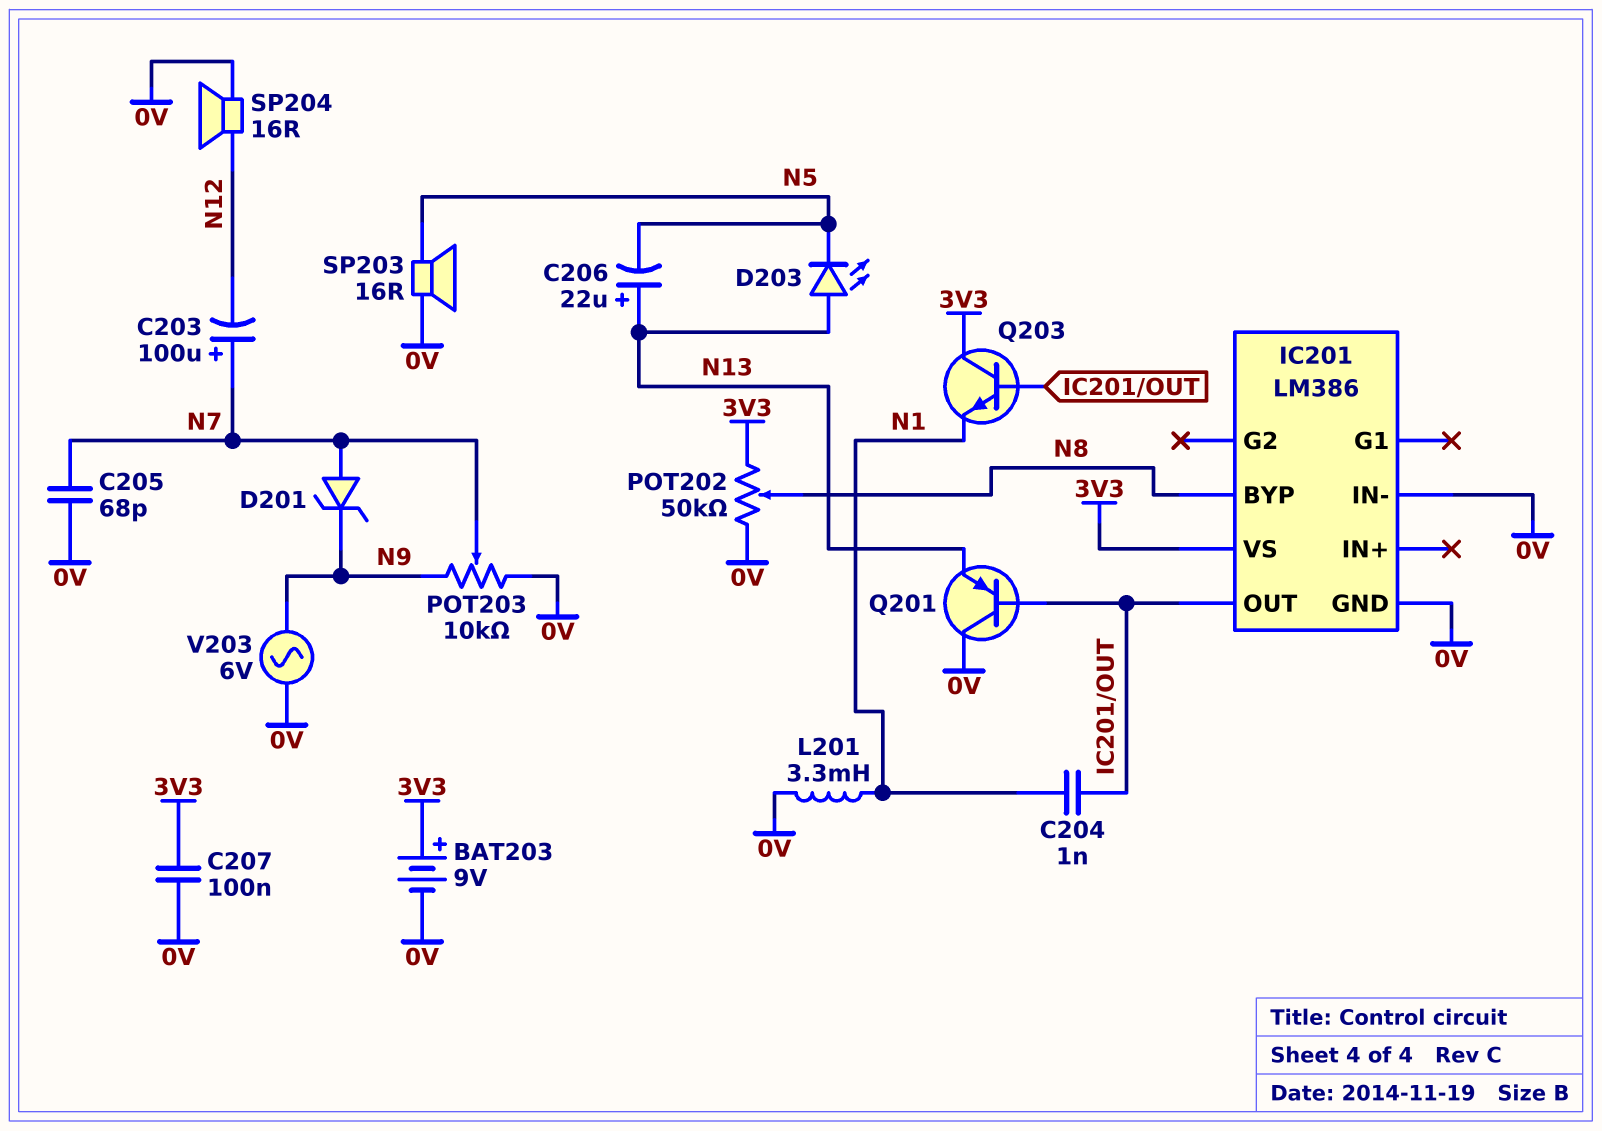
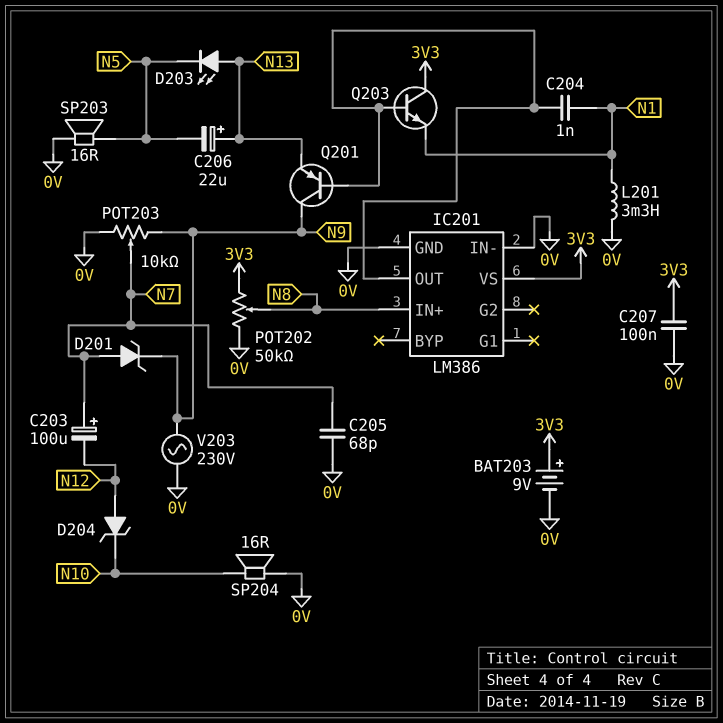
D204: none -> zener (A N12, K N10)
IC201 pin BYP: N8 -> none
IC201 pin IN+: none -> N8
Q201: PNP (B IC201/OUT, C 0V, E N13) -> PNP (B IC201/OUT, C N9, E N13)
SP204: speaker 16R (0V, N12) -> speaker 16R (0V, N10)
V203: AC 6V (0V, N9) -> AC 230V (0V, N9)

